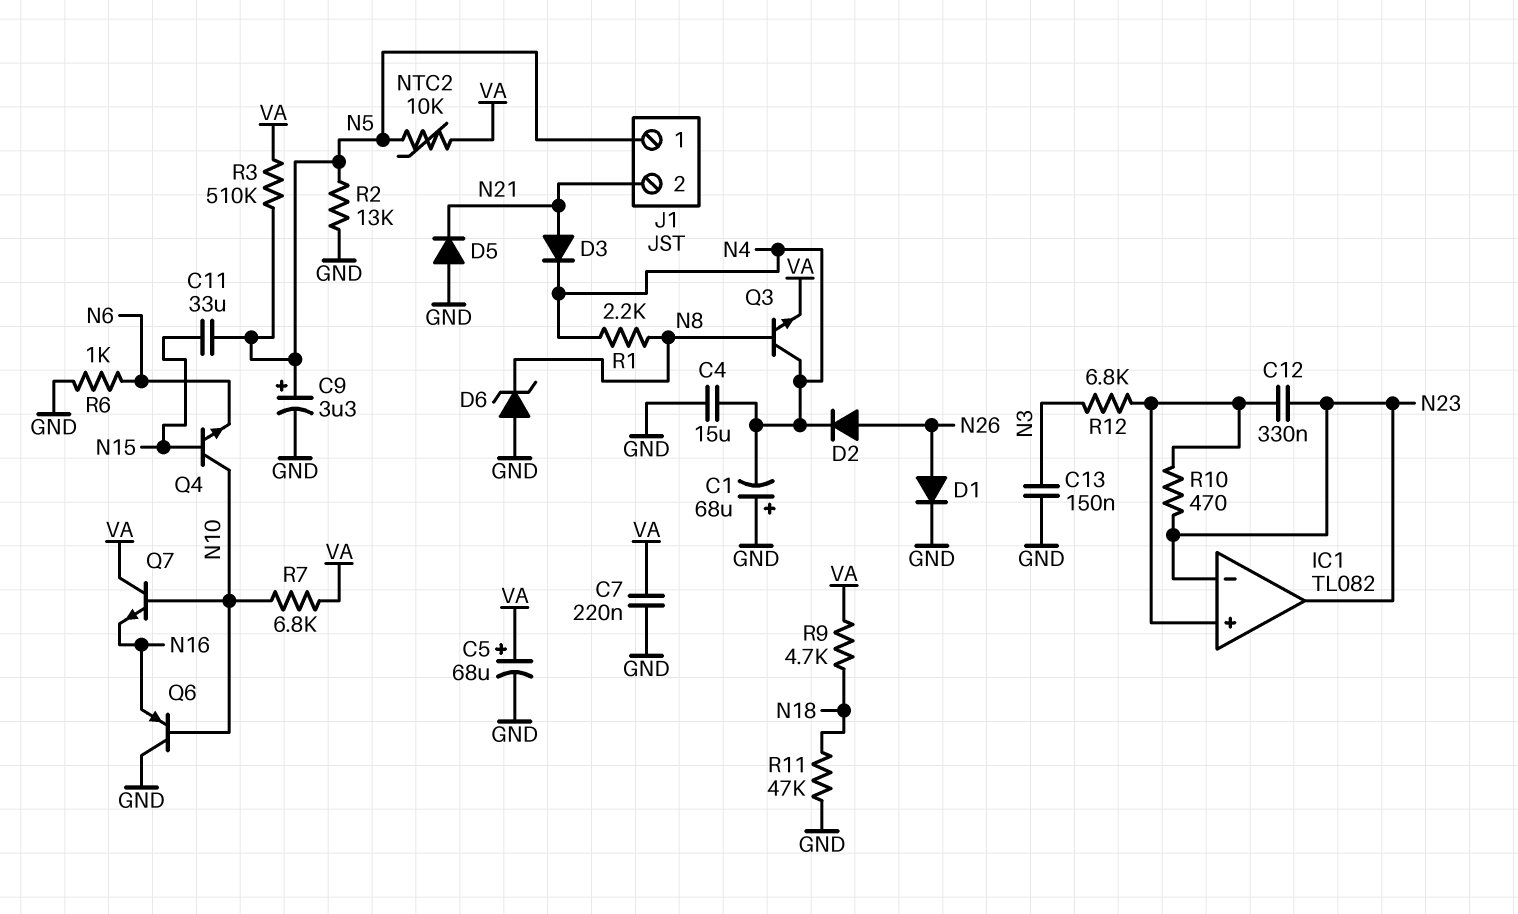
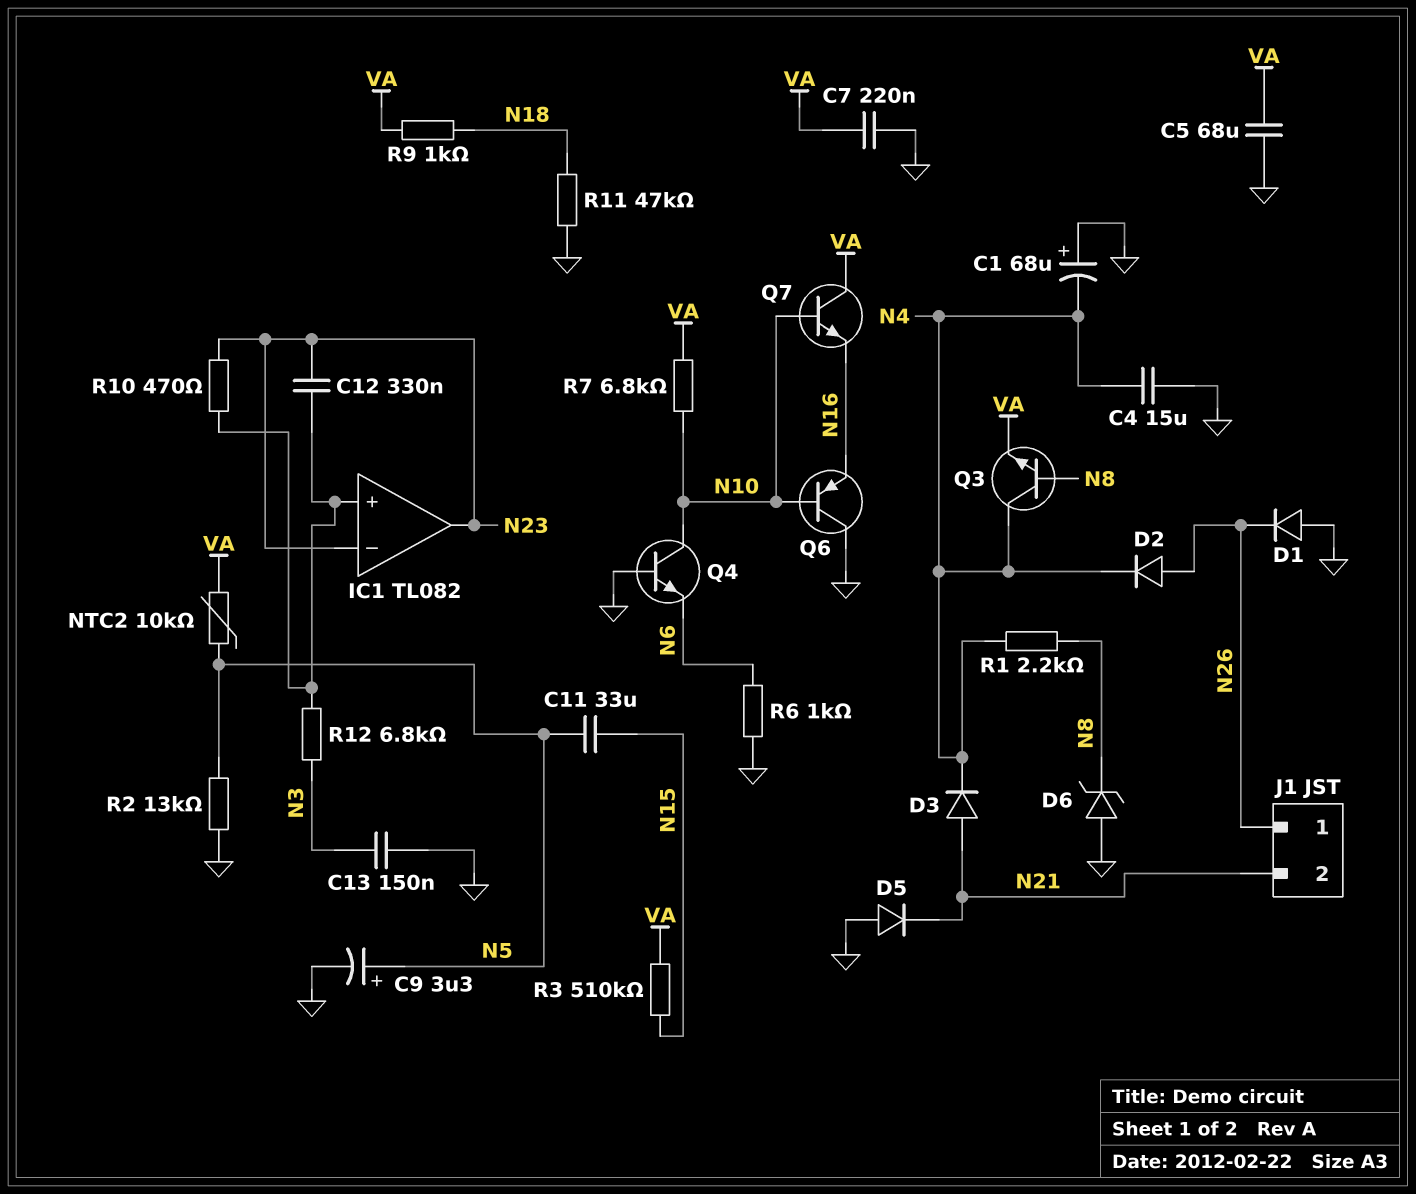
C5: 68uF (plus VA, minus GND) -> 68uF (GND, VA)
D1: diode (A N26, K GND) -> diode (A GND, K N26)
J1 pin 1: N5 -> N26
Q4: NPN (B N15, C N10, E N6) -> NPN (B GND, C N10, E N6)
R3: 510k (N5, VA) -> 510k (N15, VA)
R9: 4.7k (N18, VA) -> 1k (N18, VA)

